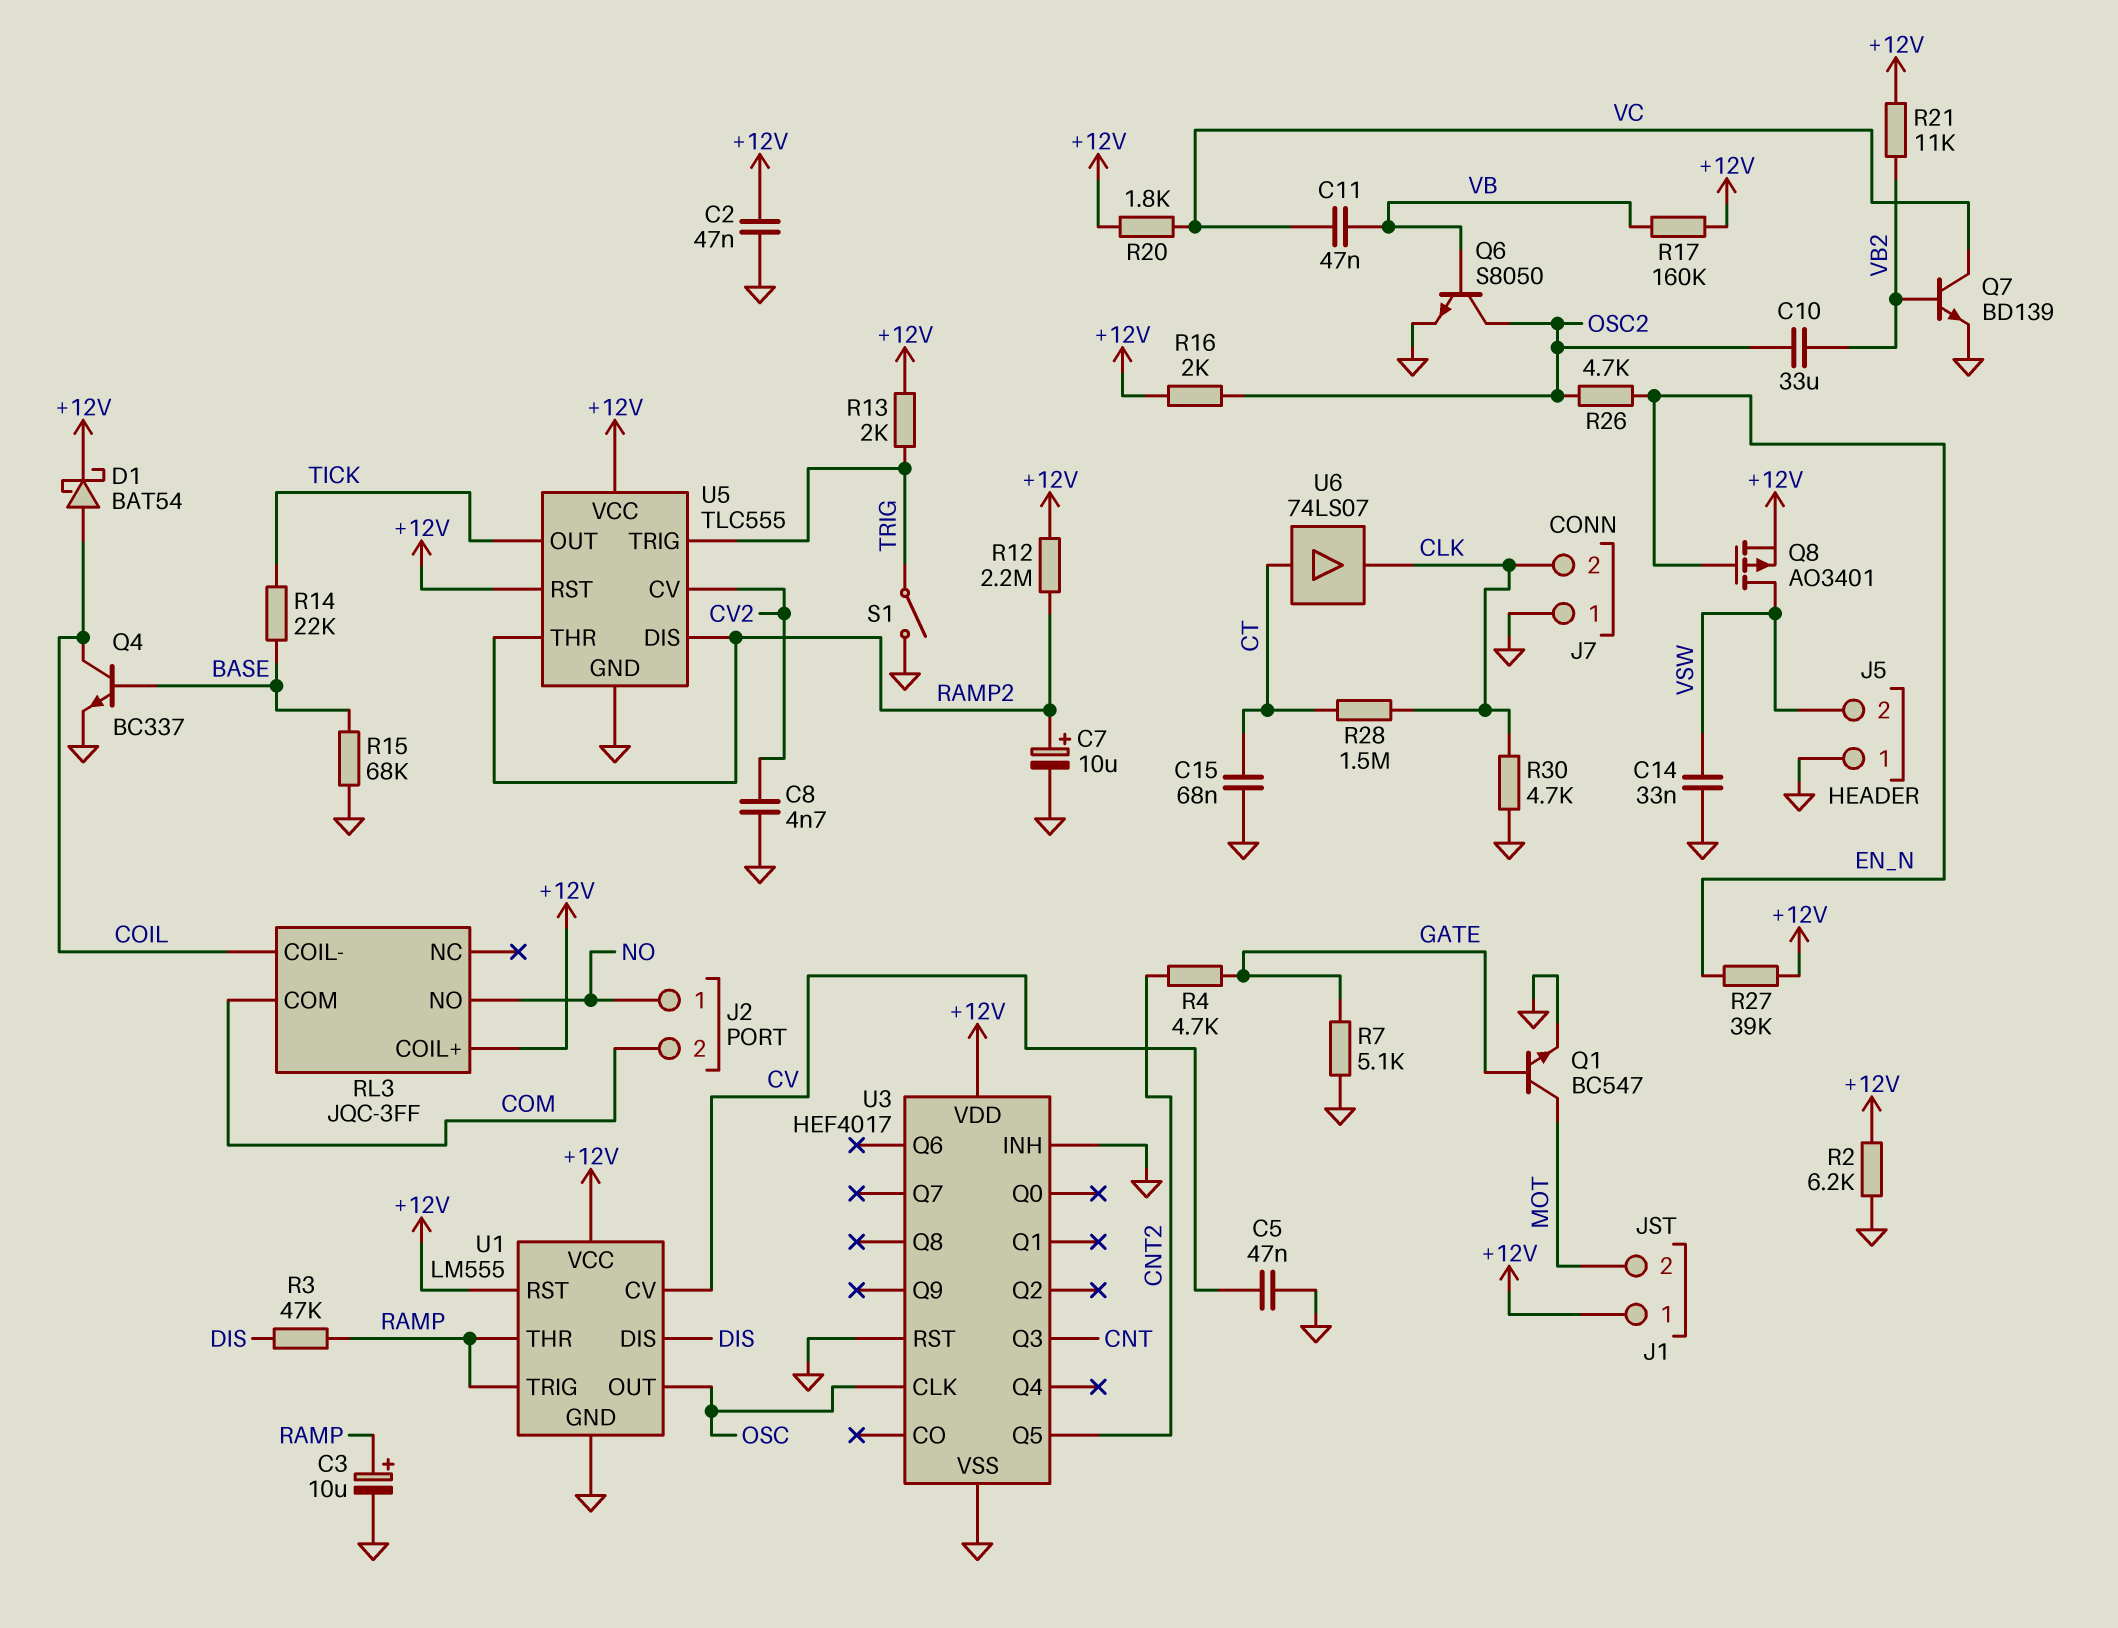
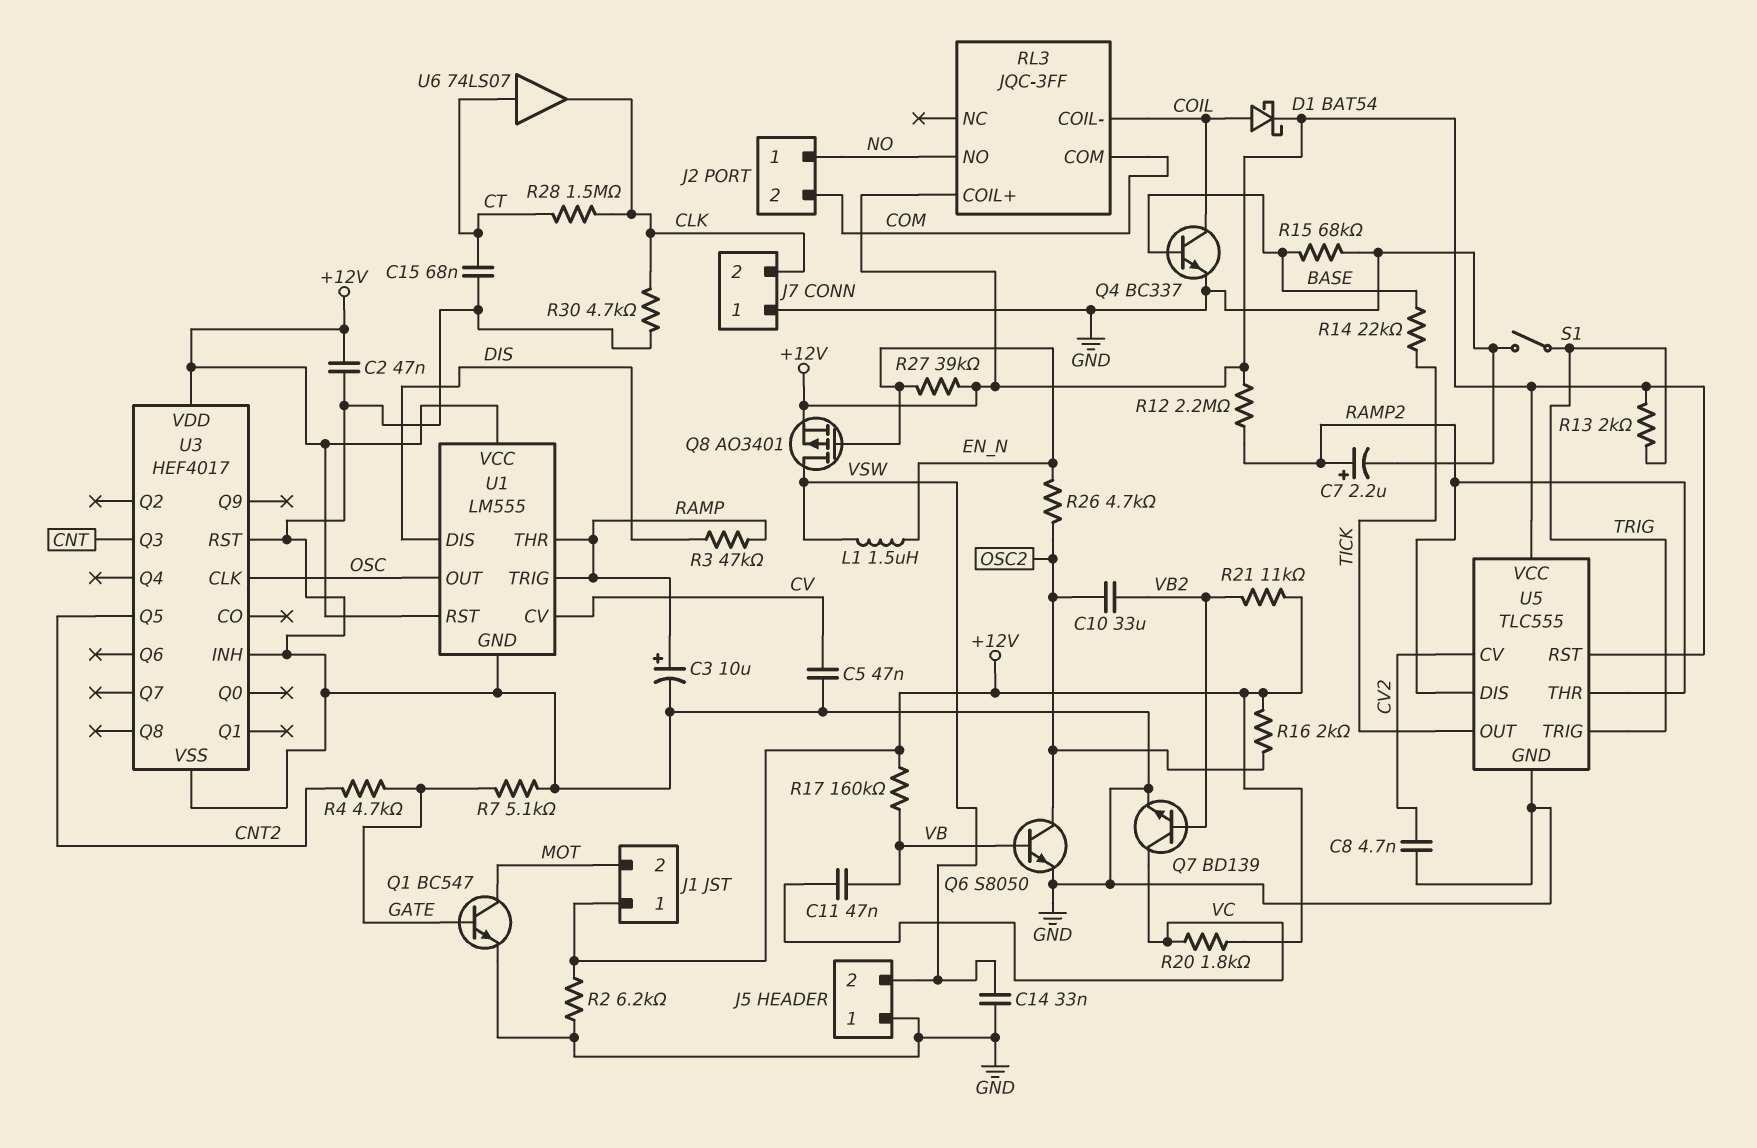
C7: 10uF (plus RAMP2, minus GND) -> 2.2uF (plus RAMP2, minus GND)
L1: none -> 1.5uH (EN_N, VSW)

